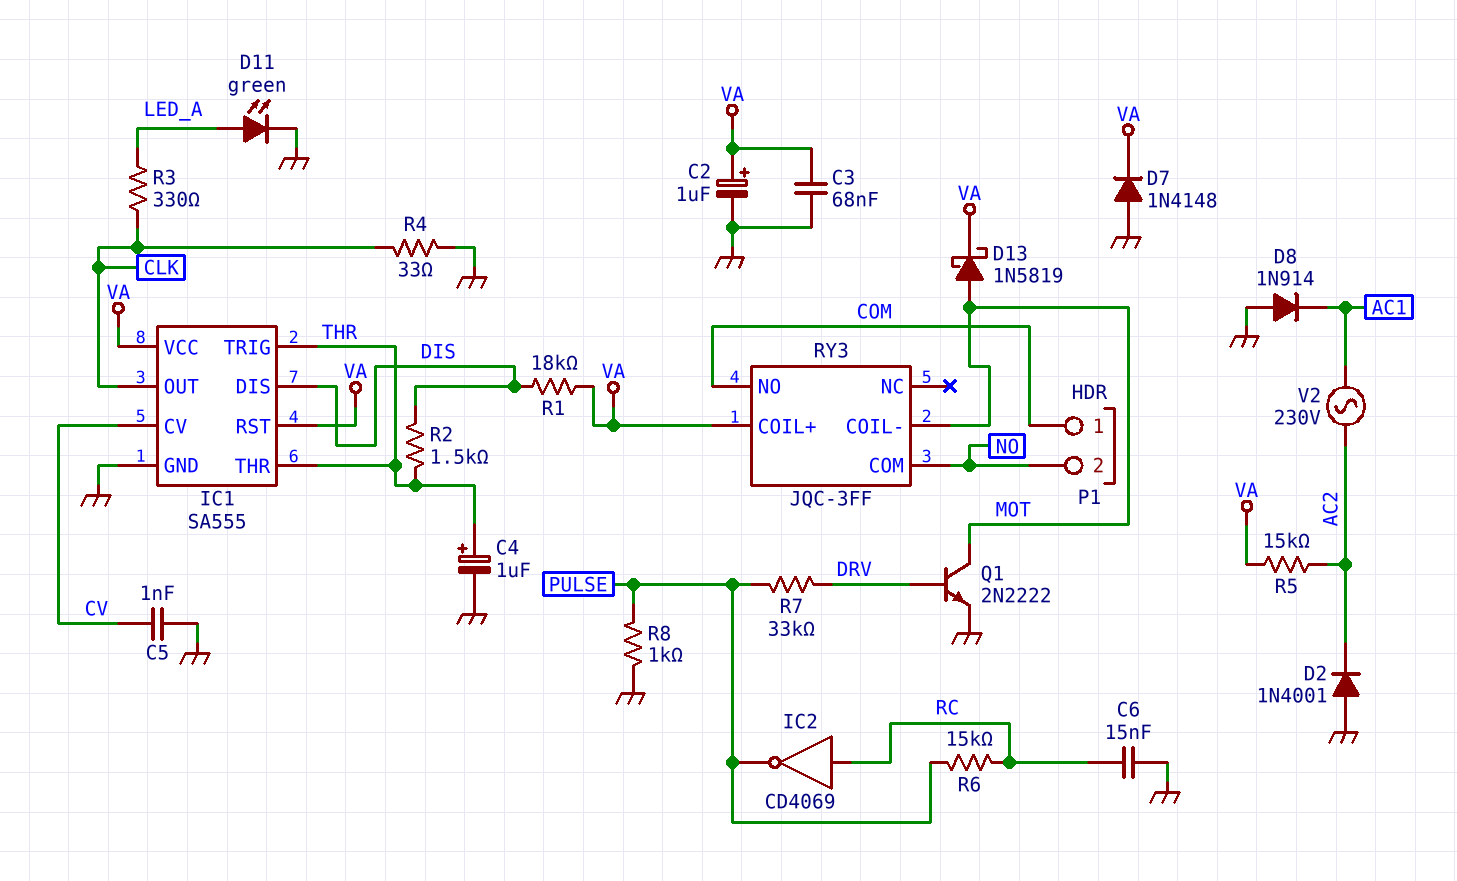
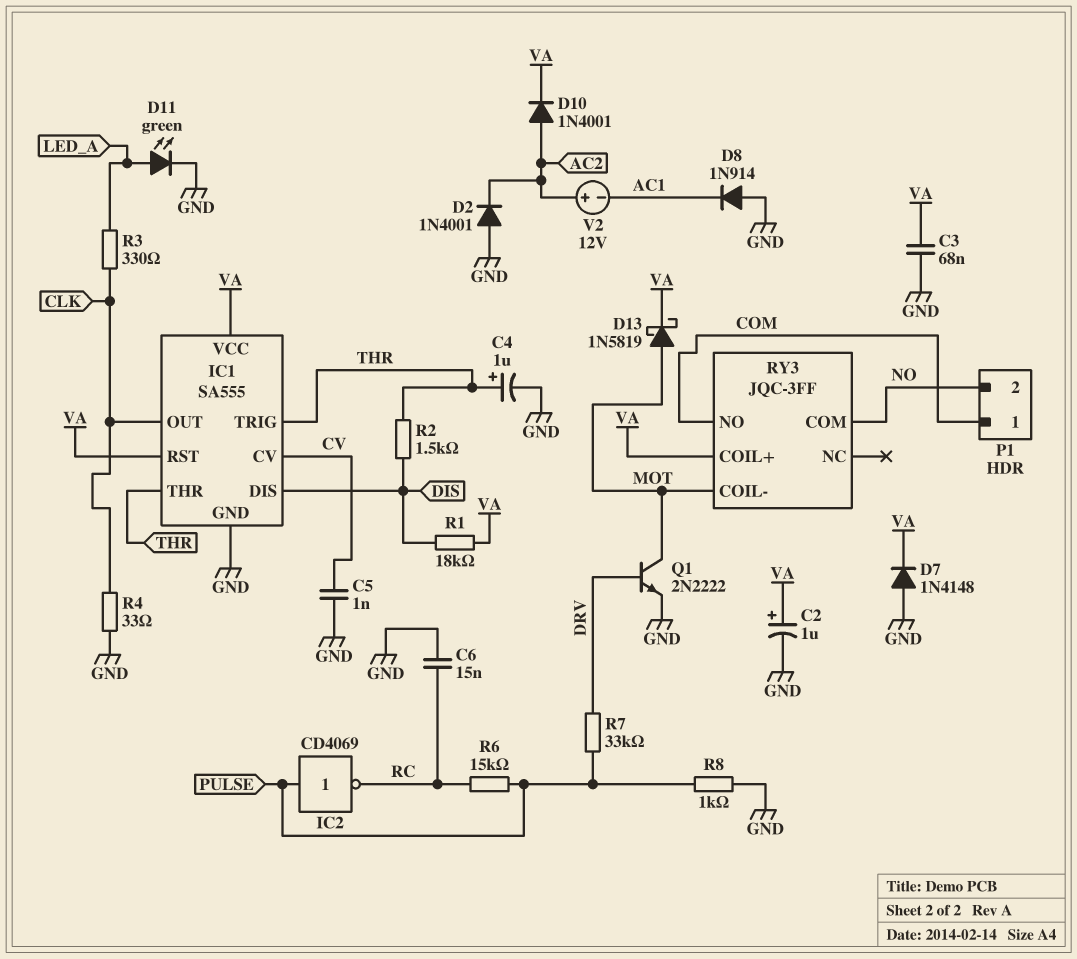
D10: none -> diode 1N4001 (A AC2, K VA)
IC2: NOT CD4069 (in RC, out PULSE) -> NOT CD4069 (in PULSE, out RC)
R5: 15k (AC2, VA) -> none
V2: AC 230V (AC1, AC2) -> 12V (plus AC2, minus AC1)

